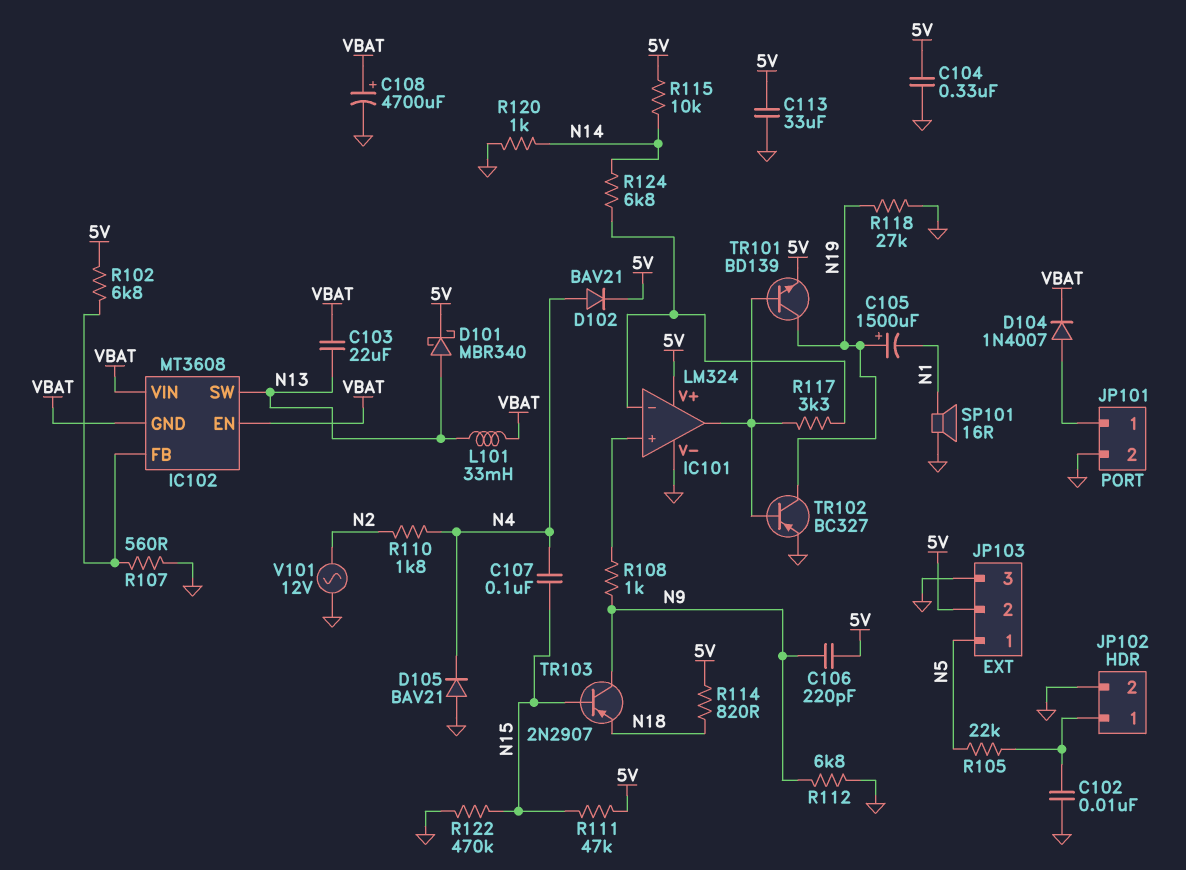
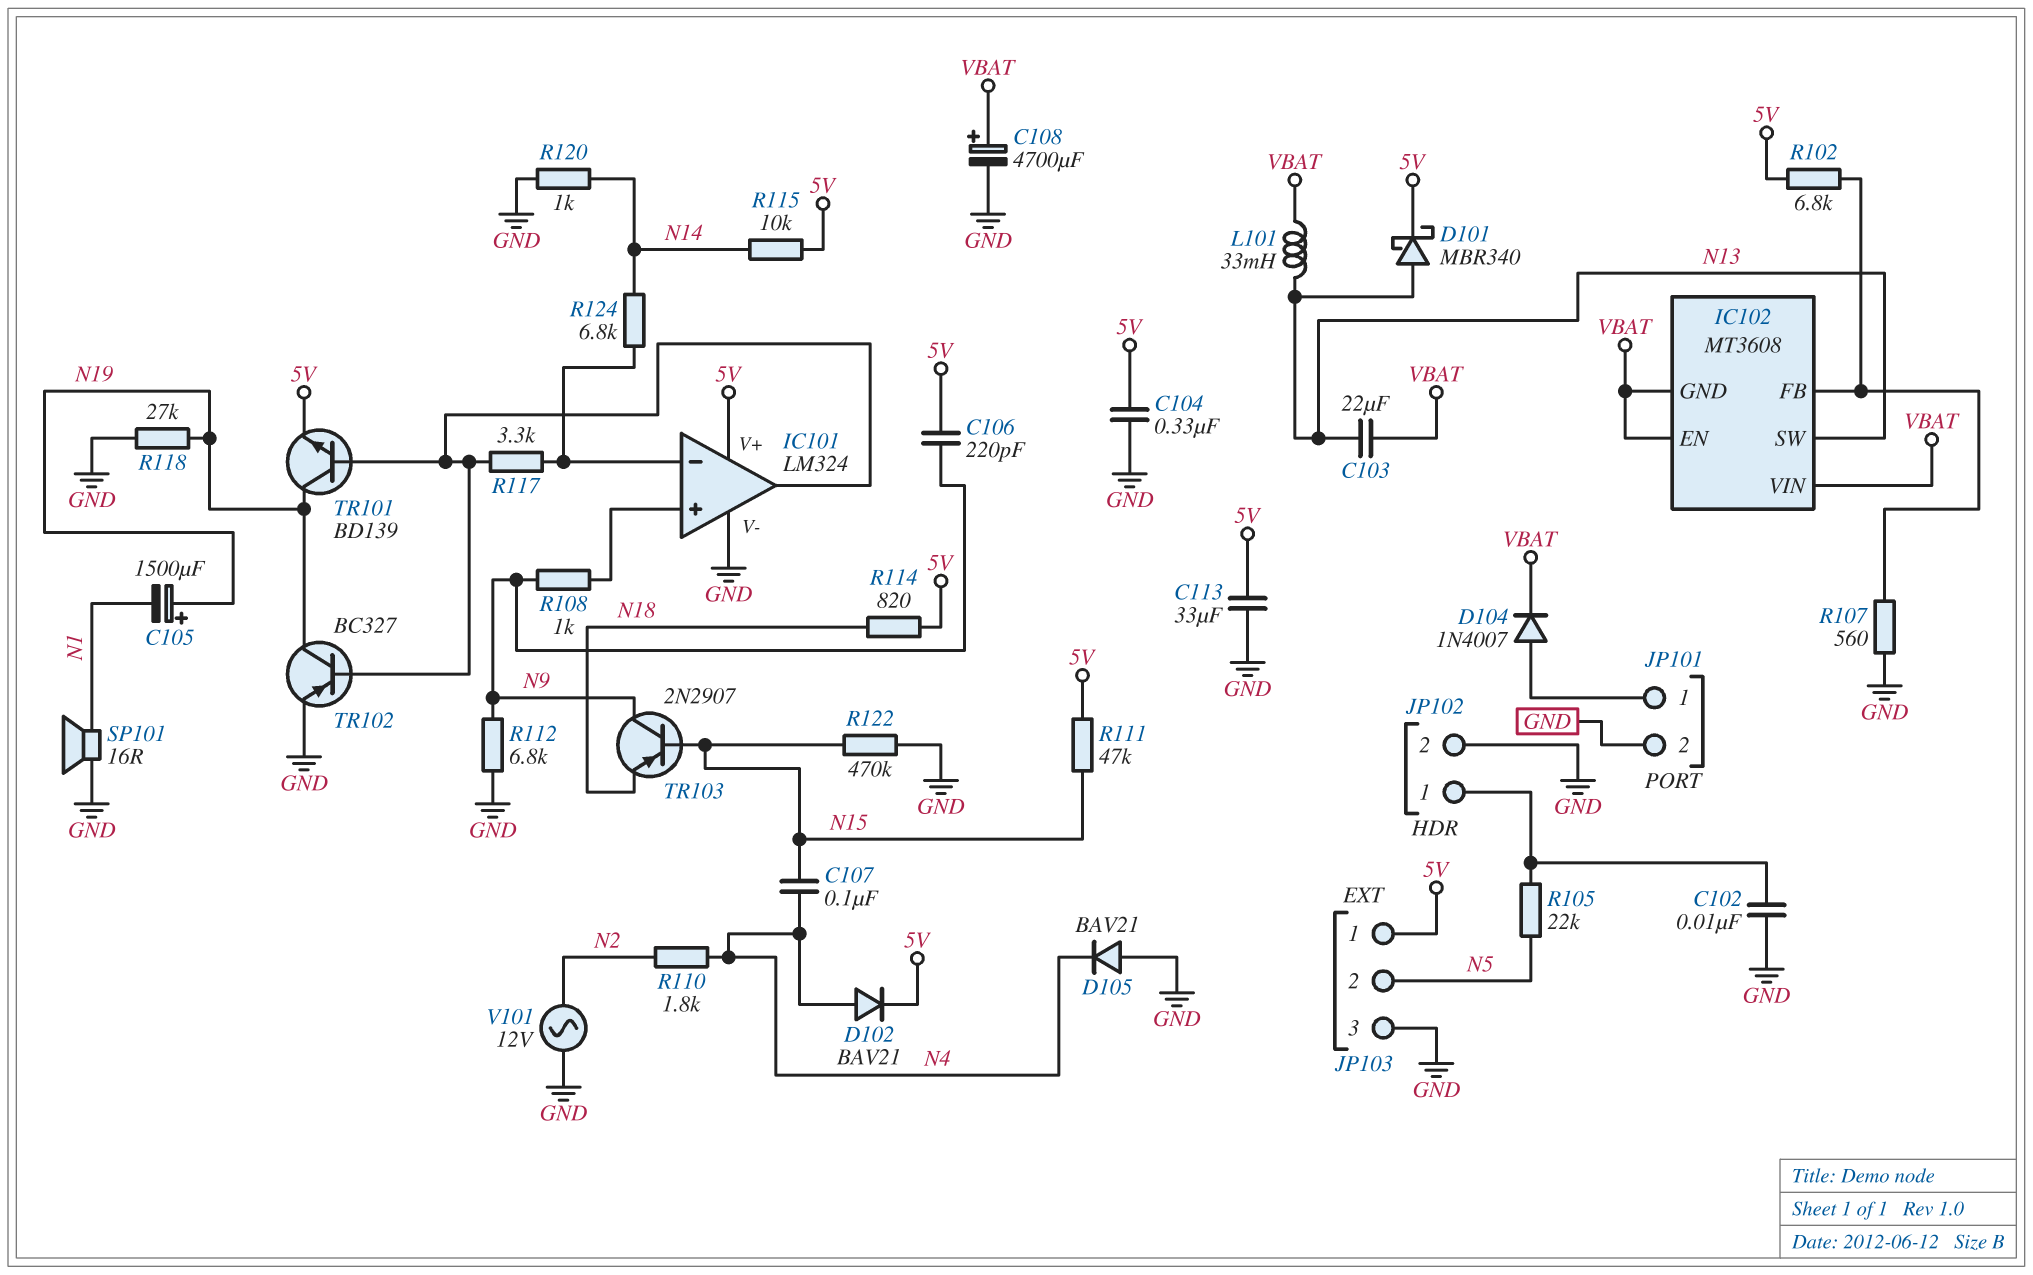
JP103 pin 1: N5 -> 5V
JP103 pin 2: 5V -> N5

